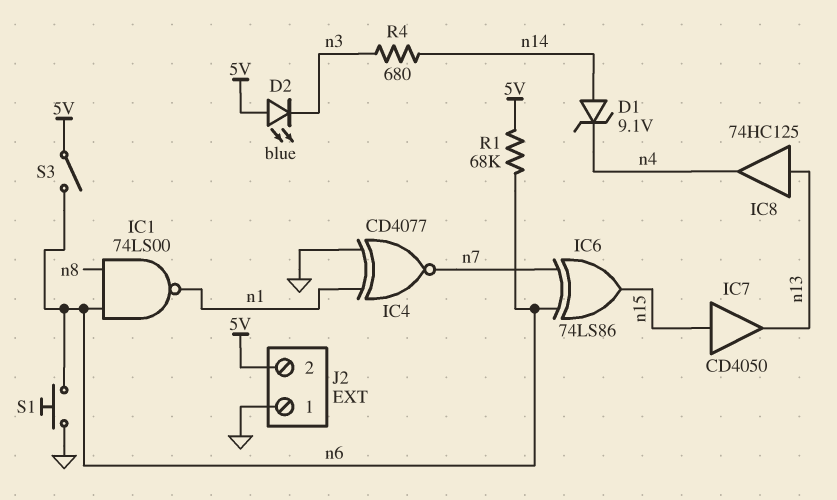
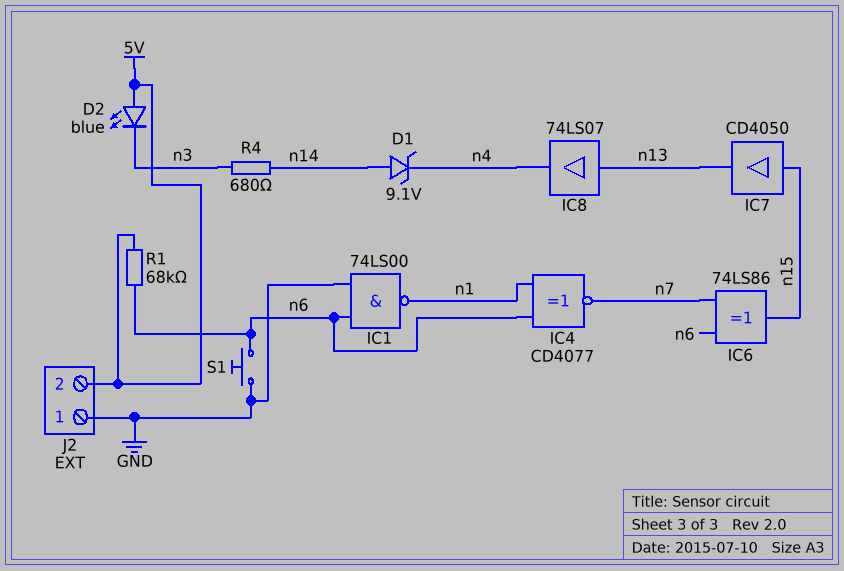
IC1: NAND 74LS00 (in n6, in n8, out n1) -> NAND 74LS00 (in GND, in n6, out n1)
IC4: XNOR CD4077 (in GND, in n1, out n7) -> XNOR CD4077 (in n1, in n6, out n7)
IC8: buffer 74HC125 (in n13, out n4) -> buffer 74LS07 (in n13, out n4)
S3: switch (5V, n6) -> none

